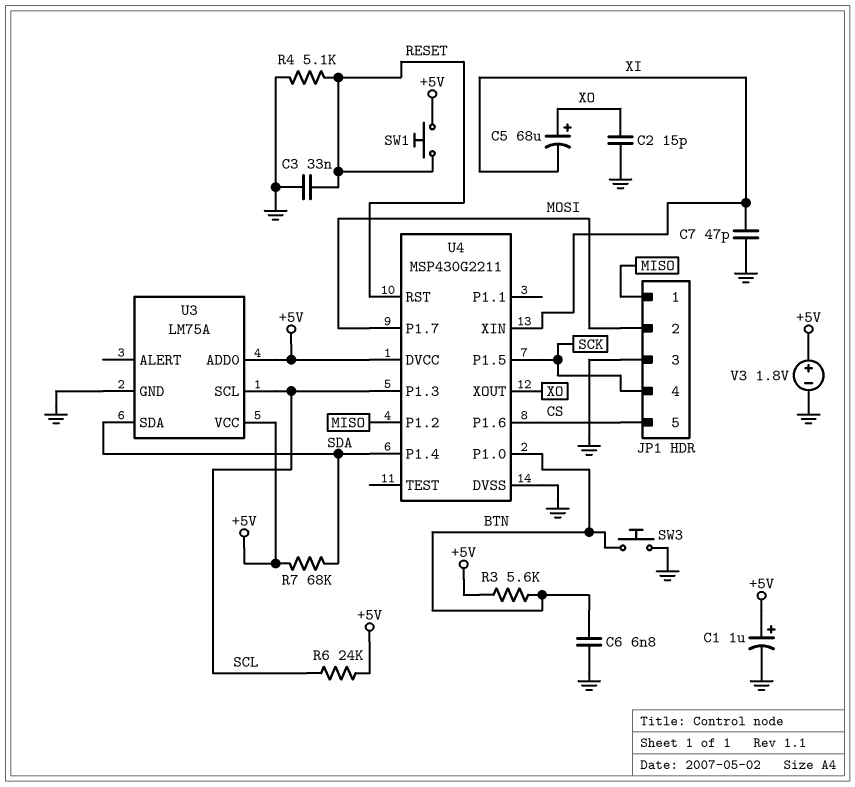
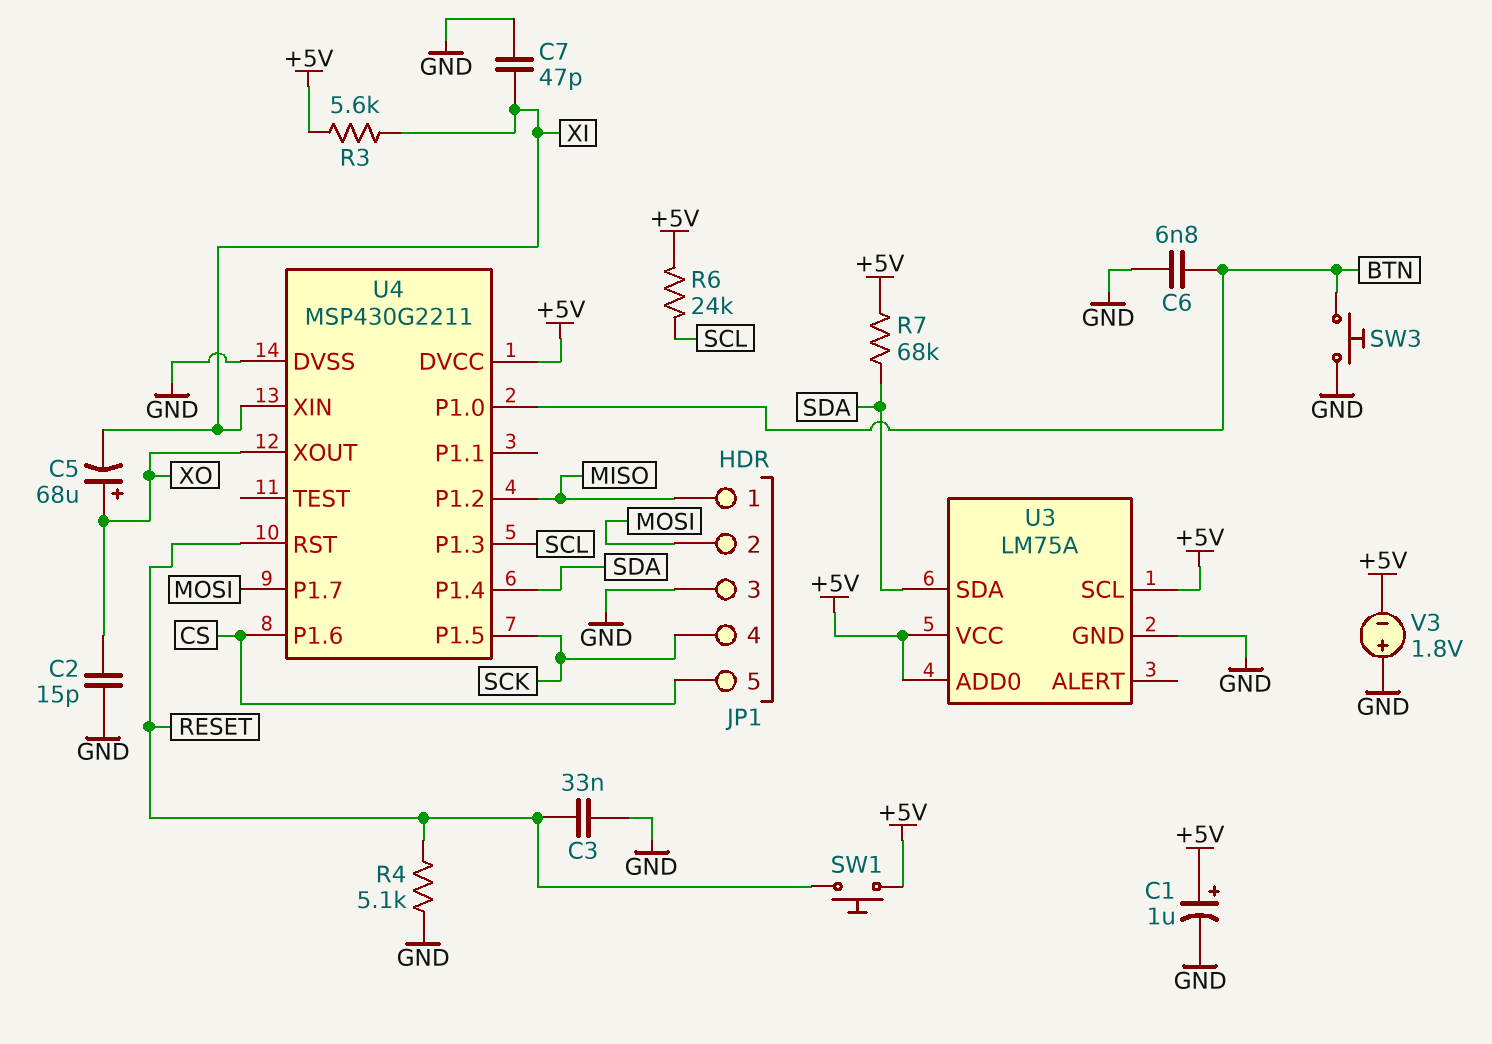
R3: 5.6k (+5V, BTN) -> 5.6k (+5V, XI)
U3 pin SCL: SCL -> +5V
V3: 1.8V (plus +5V, minus GND) -> 1.8V (plus GND, minus +5V)

